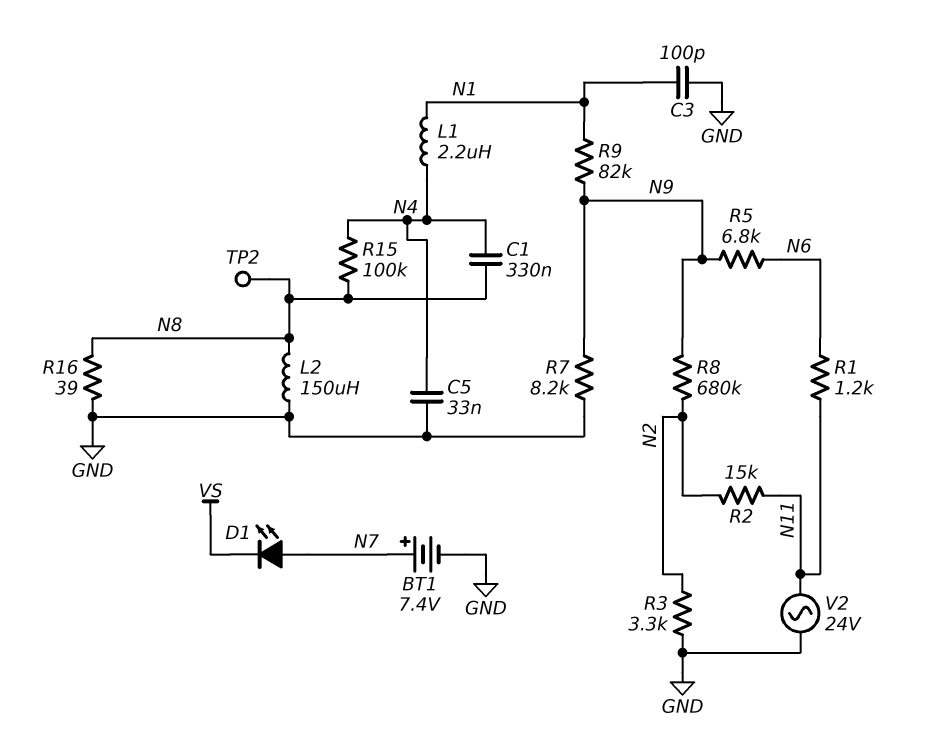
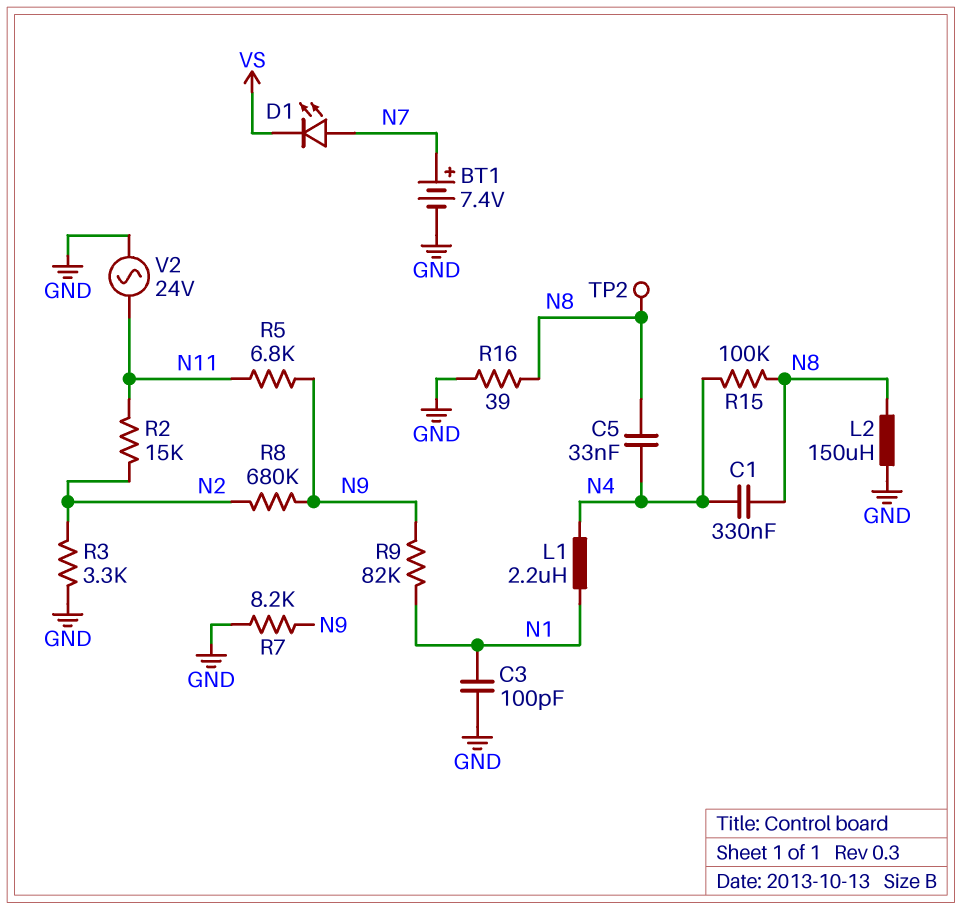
C5: 33nF (GND, N4) -> 33nF (N4, N8)
R1: 1.2k (N6, N11) -> none
R5: 6.8k (N6, N9) -> 6.8k (N9, N11)

